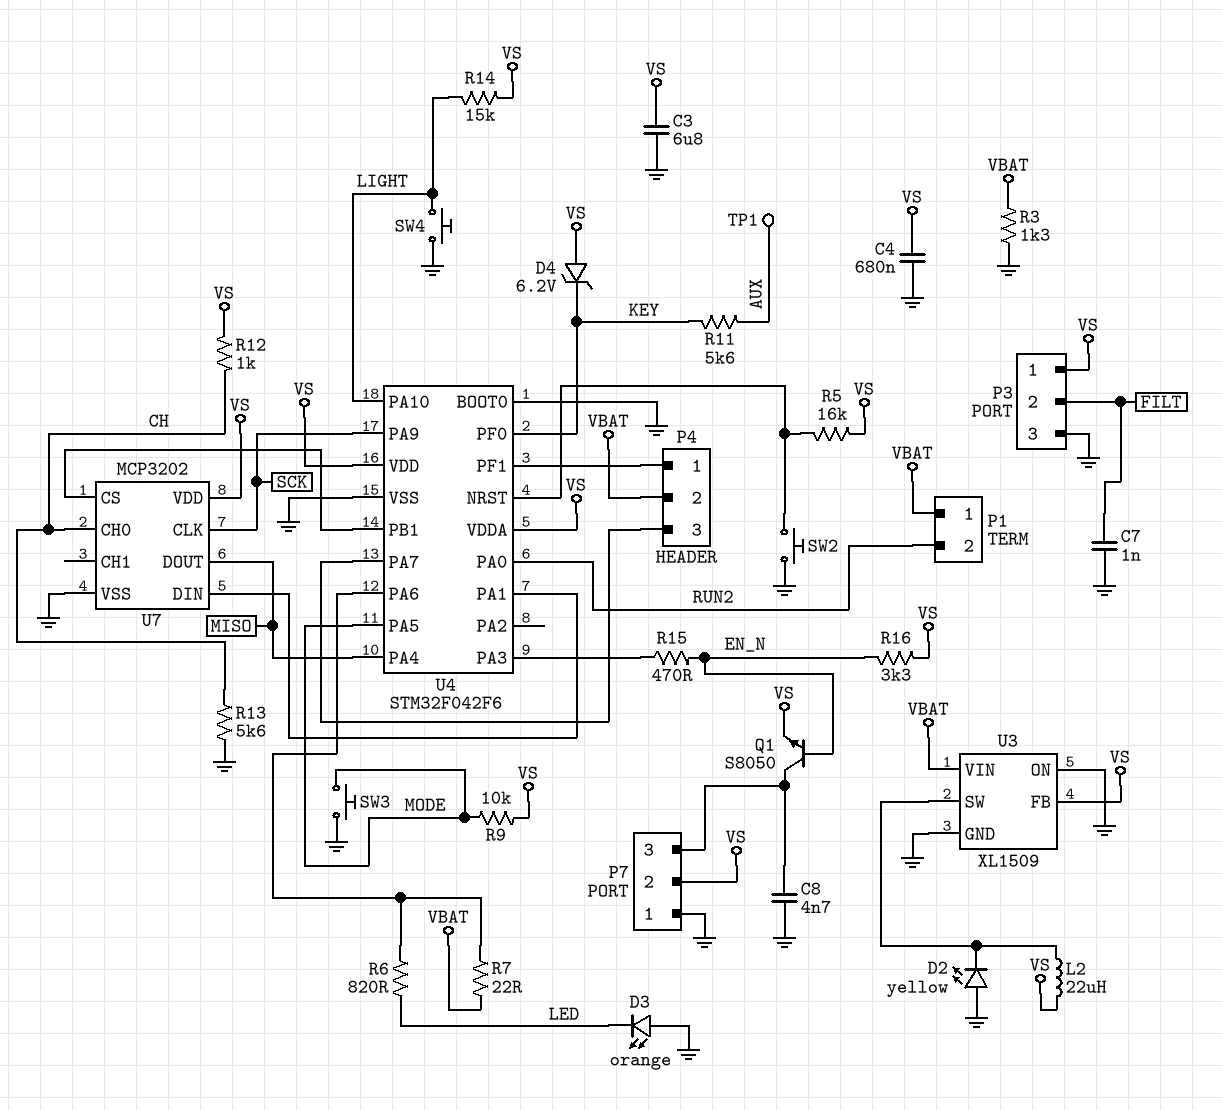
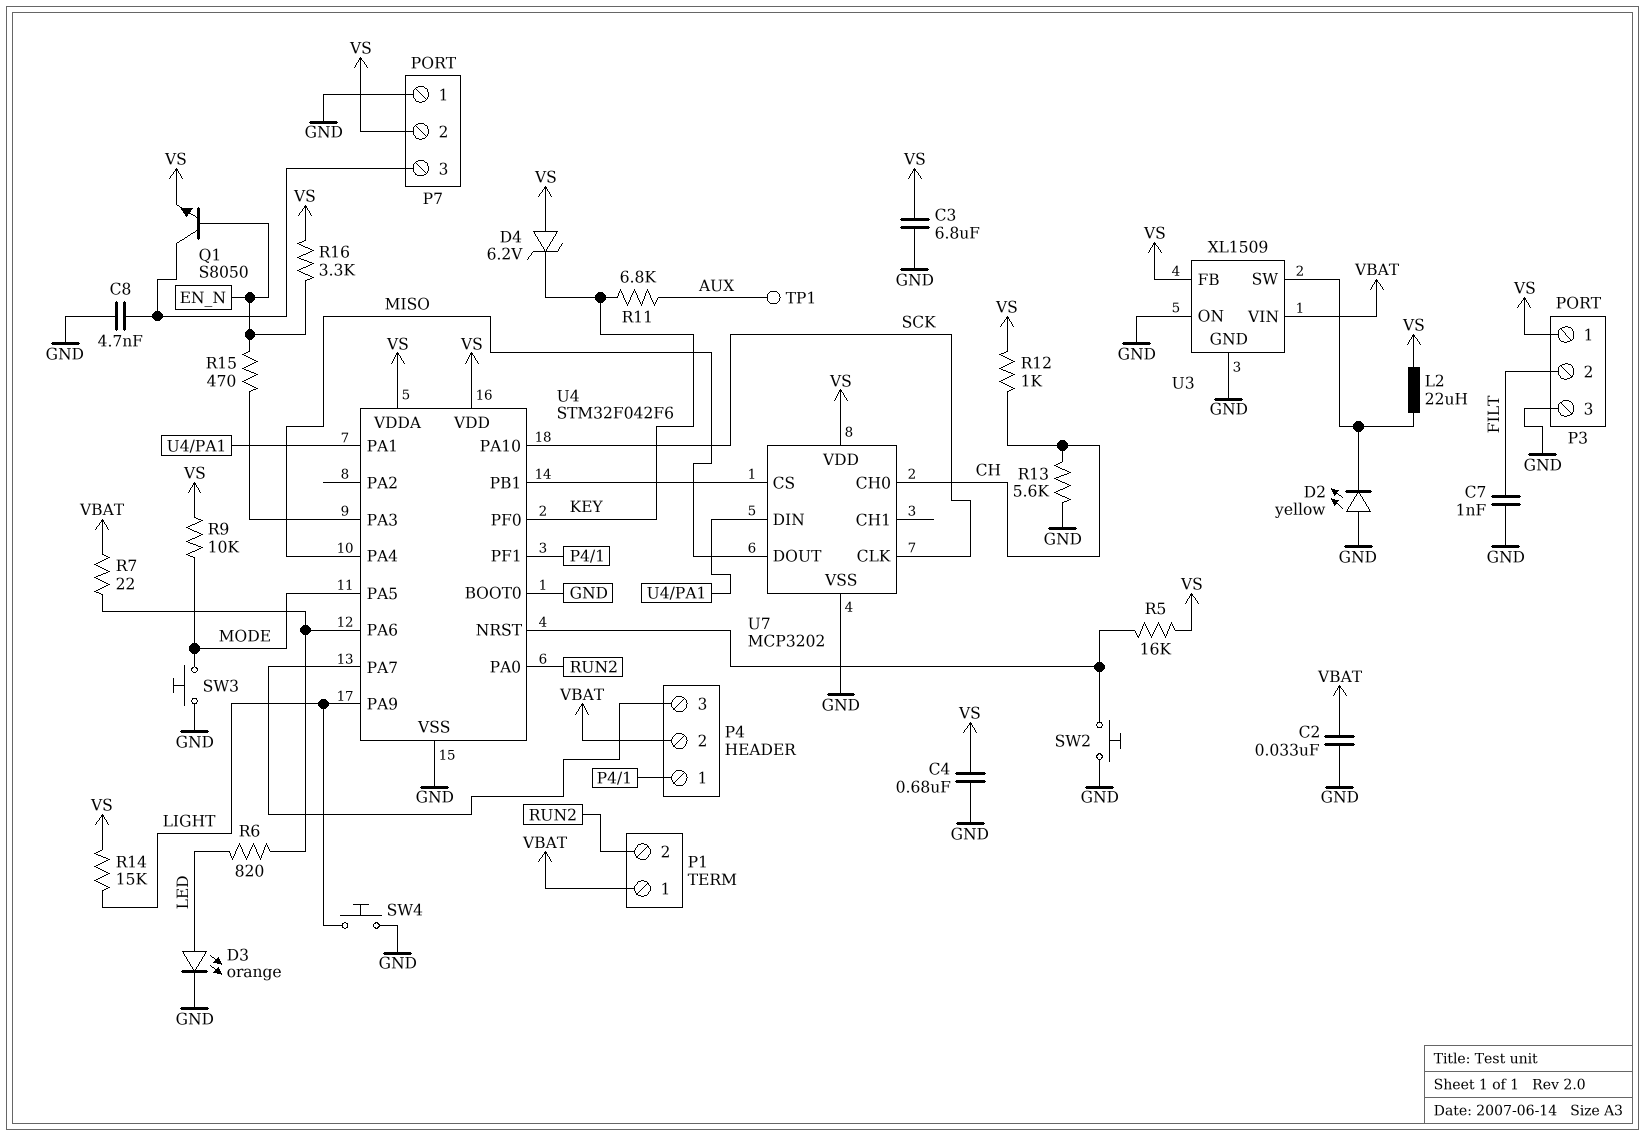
C2: none -> 33nF (GND, VBAT)
D3: LED orange (A GND, K LED) -> LED orange (A LED, K GND)
R3: 1.3k (GND, VBAT) -> none
R11: 5.6k (AUX, KEY) -> 6.8k (AUX, KEY)
U4 pin PA9: SCK -> LIGHT
U4 pin PA10: LIGHT -> SCK

